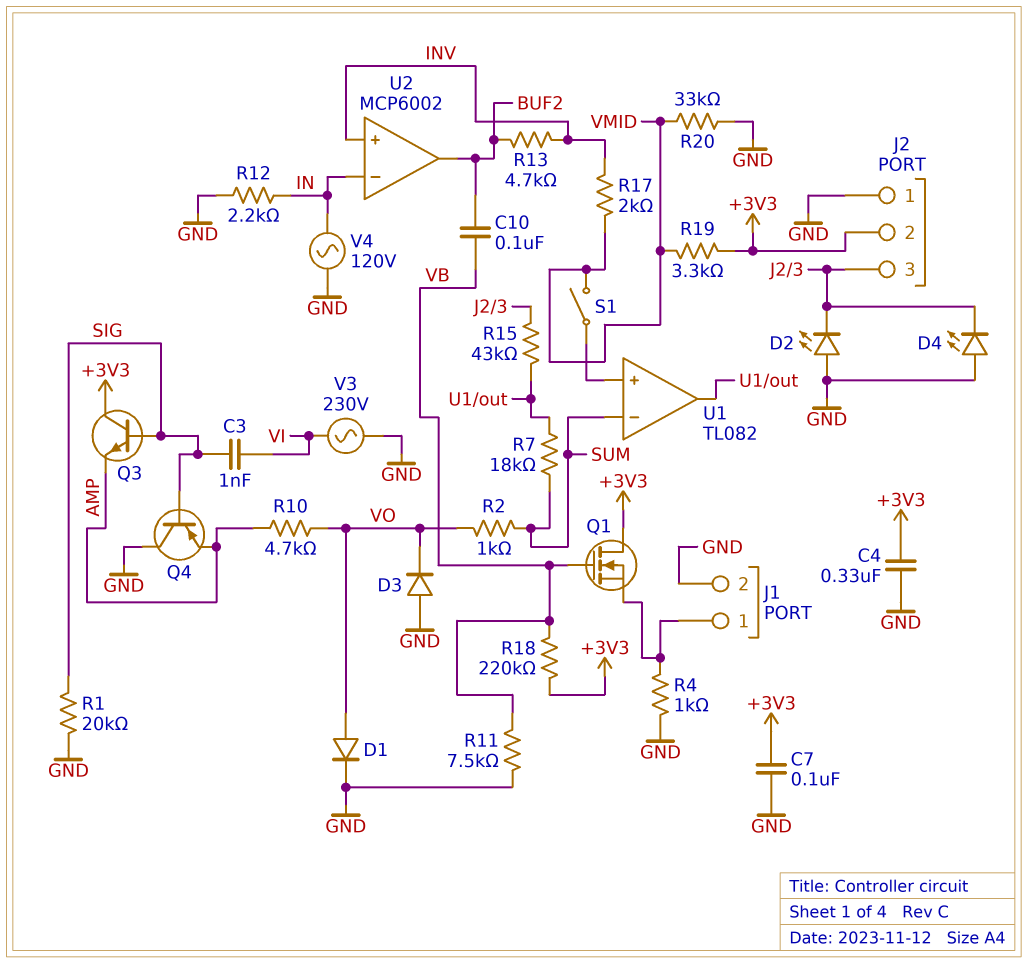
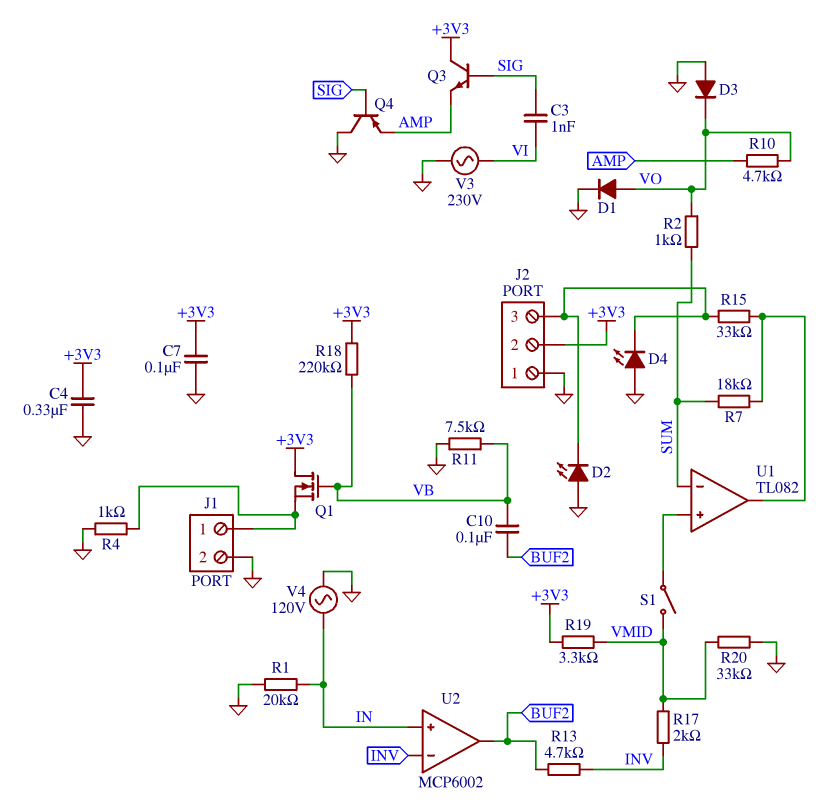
R1: 20k (GND, SIG) -> 20k (GND, IN)
R12: 2.2k (GND, IN) -> none
R15: 43k (J2/3, U1/out) -> 33k (J2/3, U1/out)
U2 pin in+: INV -> IN
U2 pin in-: IN -> INV

